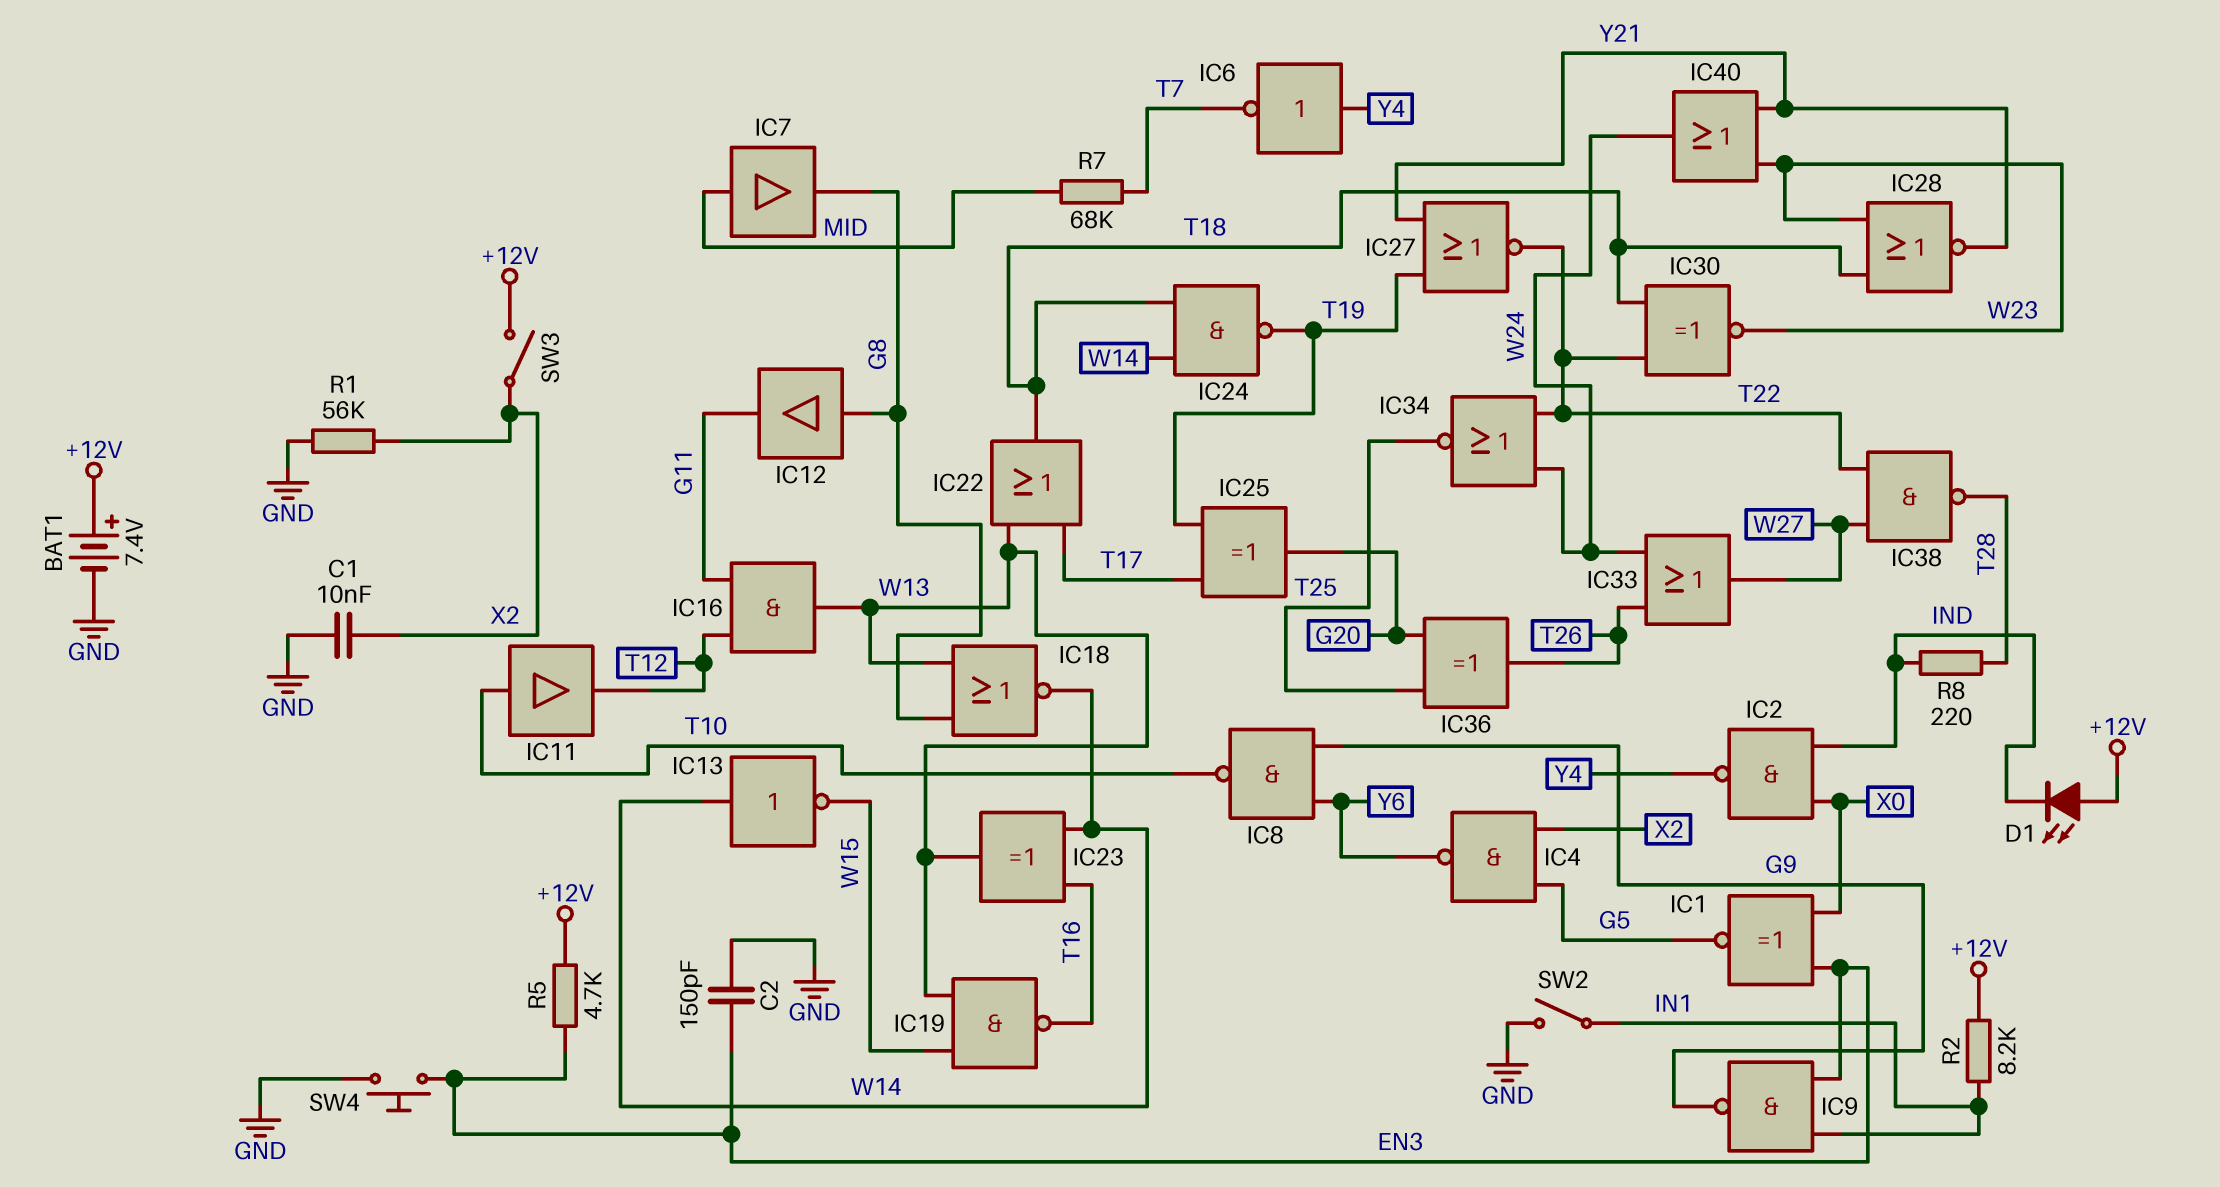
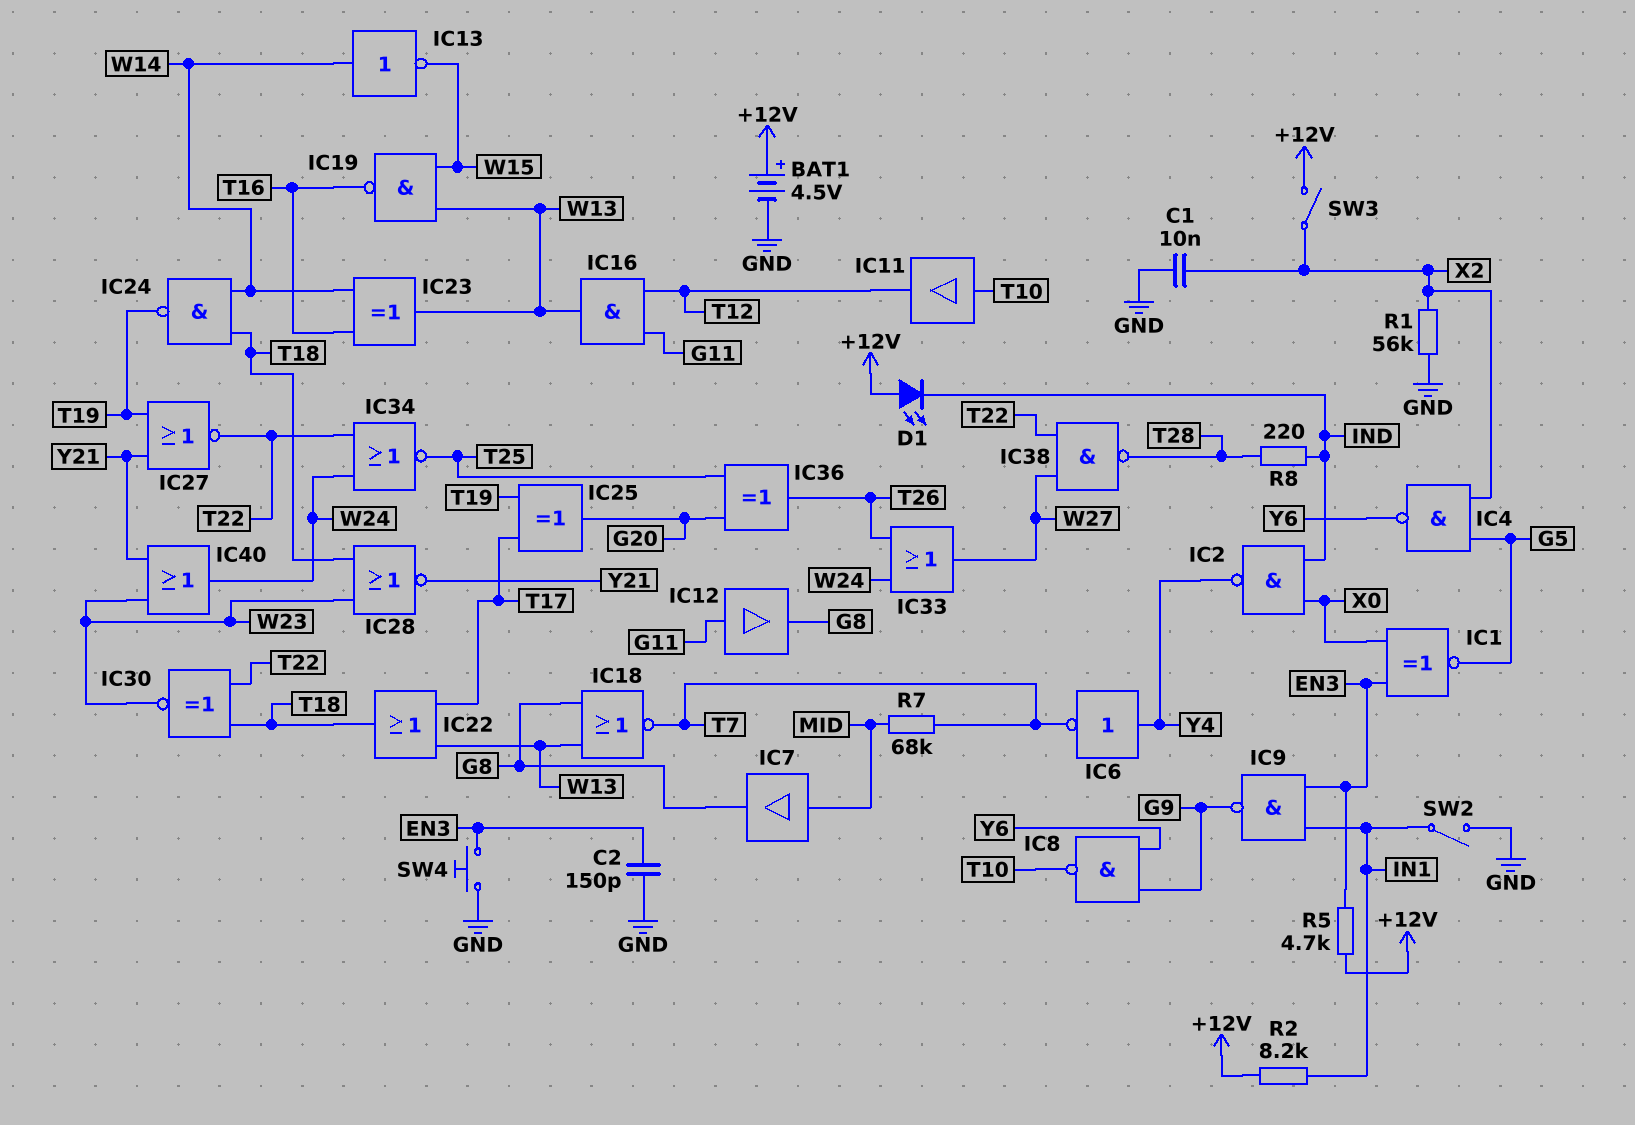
BAT1: 7.4V (plus +12V, minus GND) -> 4.5V (plus +12V, minus GND)
IC12: buffer (in G8, out G11) -> buffer (in G11, out G8)
IC18: NOR (in G8, in W13, out W14) -> NOR (in G8, in W13, out T7)

